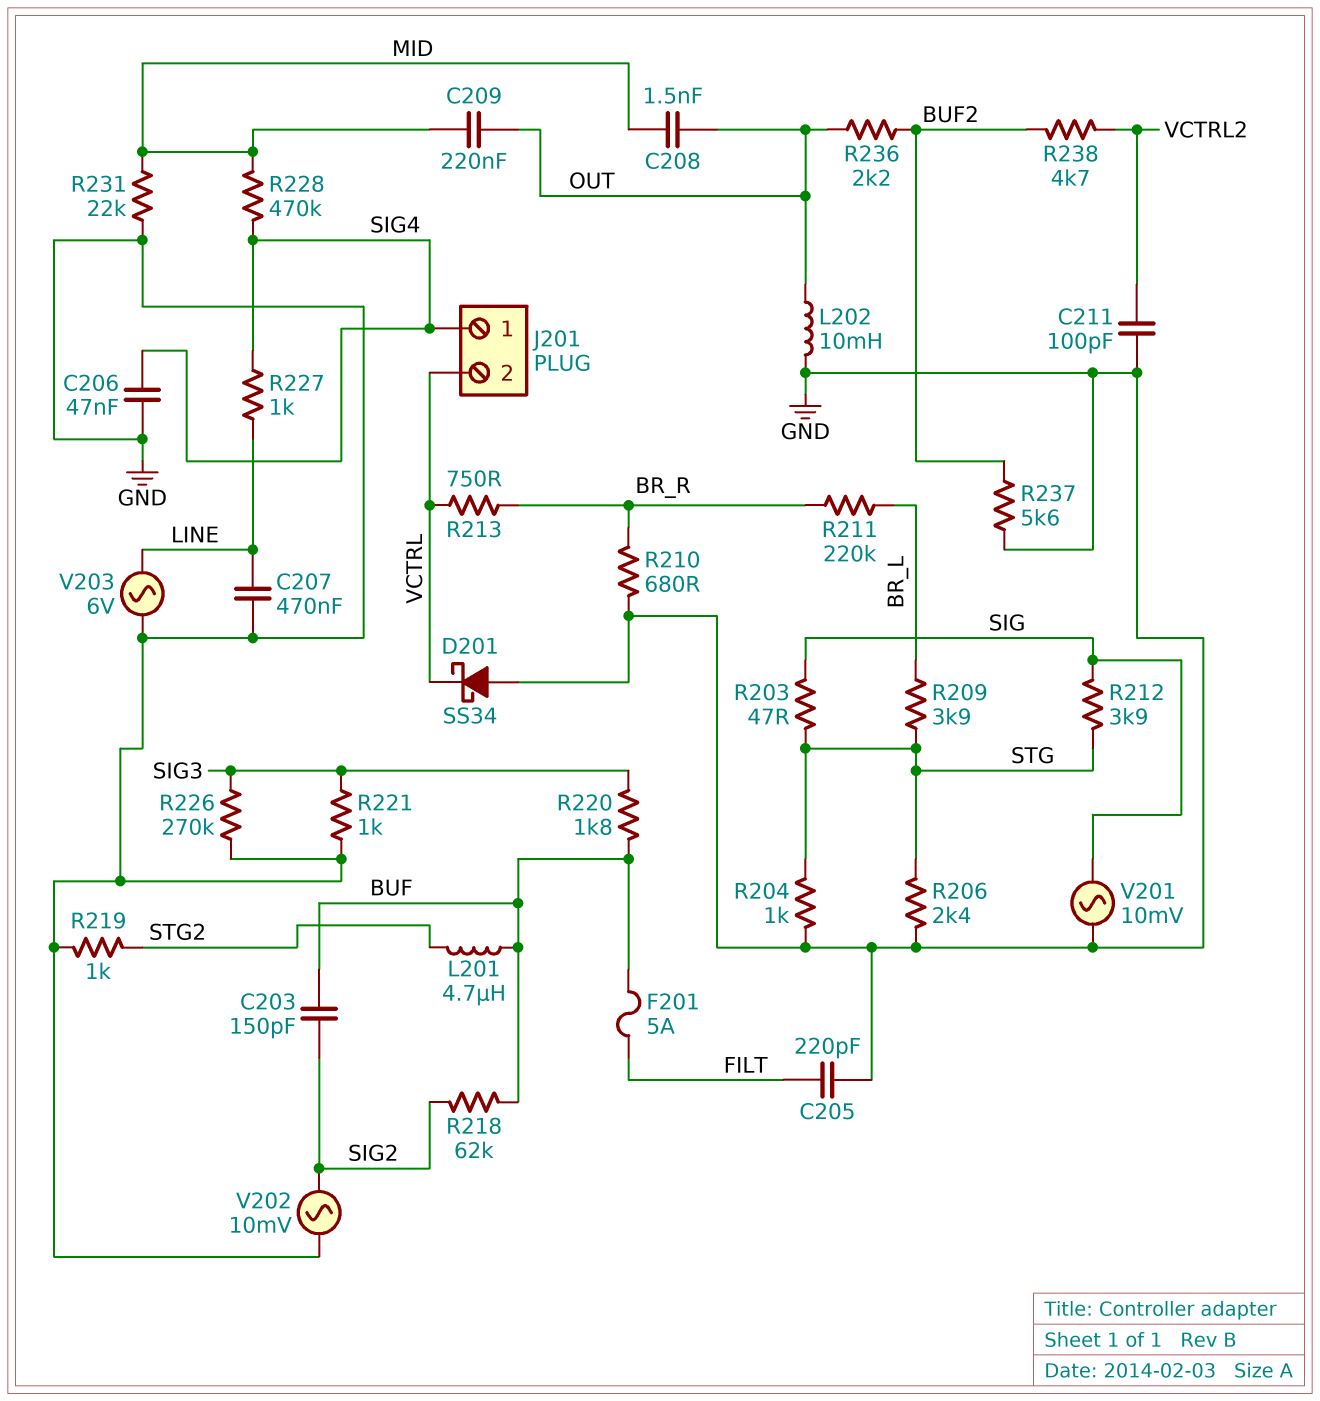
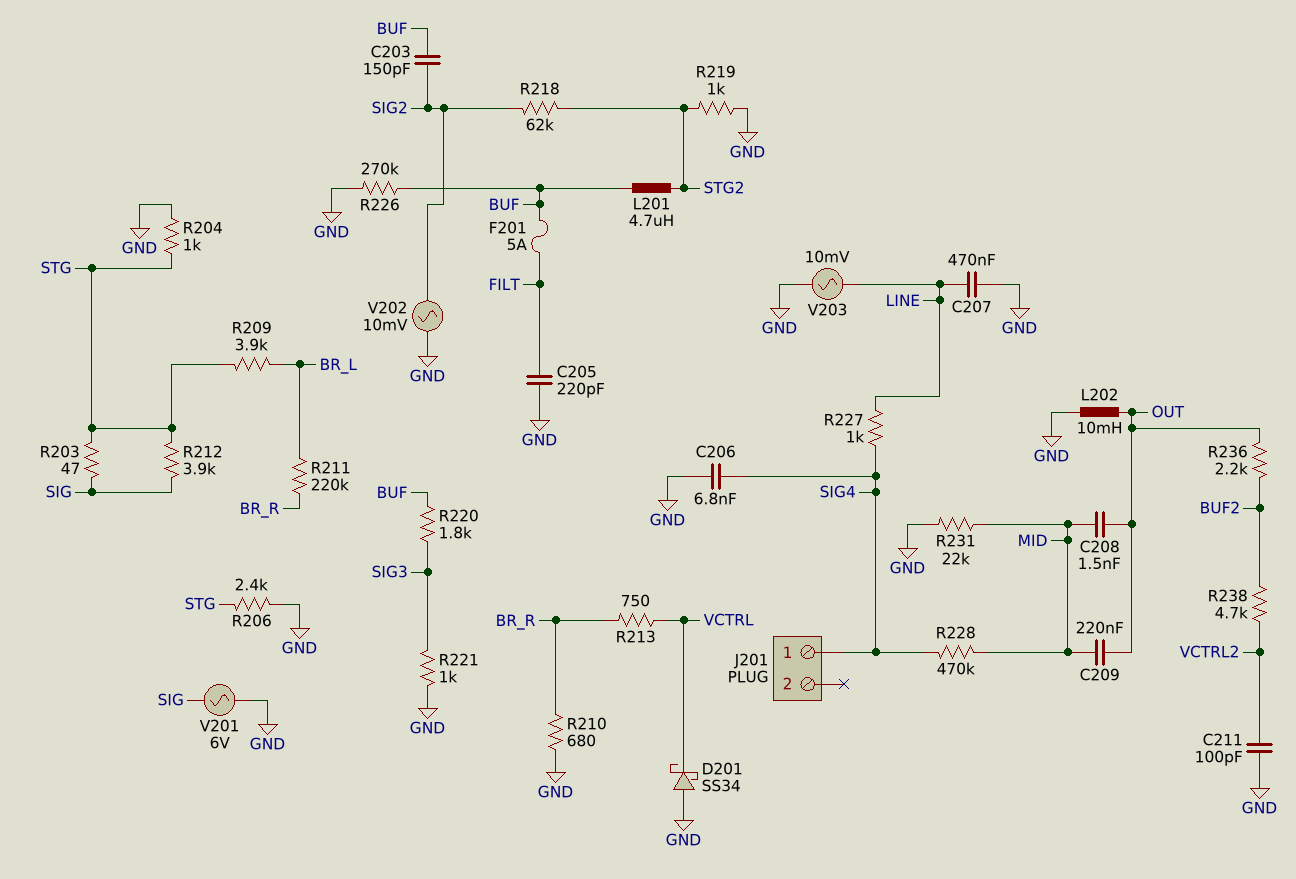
C206: 47nF (GND, SIG4) -> 6.8nF (GND, SIG4)
J201 pin 2: VCTRL -> none
R218: 62k (BUF, SIG2) -> 62k (SIG2, STG2)
R226: 270k (GND, SIG3) -> 270k (BUF, GND)
R237: 5.6k (BUF2, GND) -> none
V201: AC 10mV (GND, SIG) -> AC 6V (GND, SIG)
V203: AC 6V (GND, LINE) -> AC 10mV (GND, LINE)

